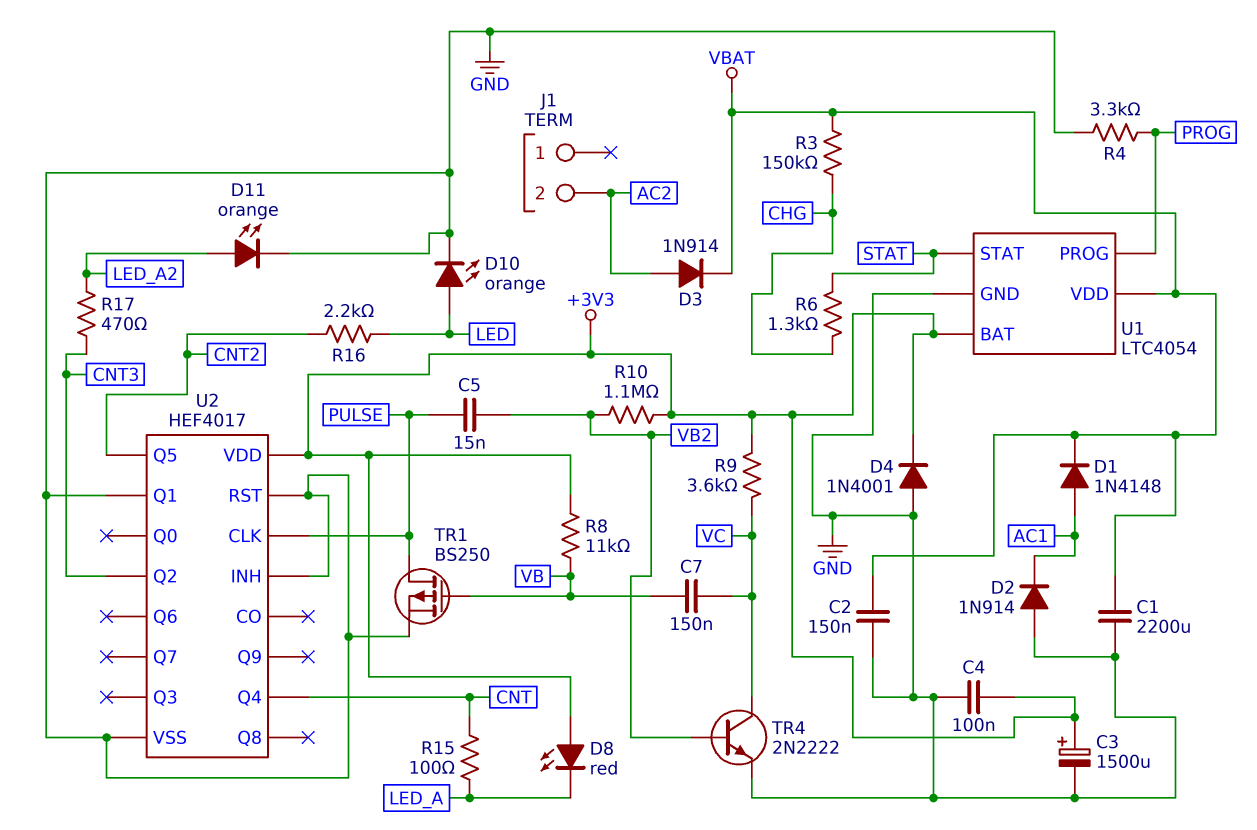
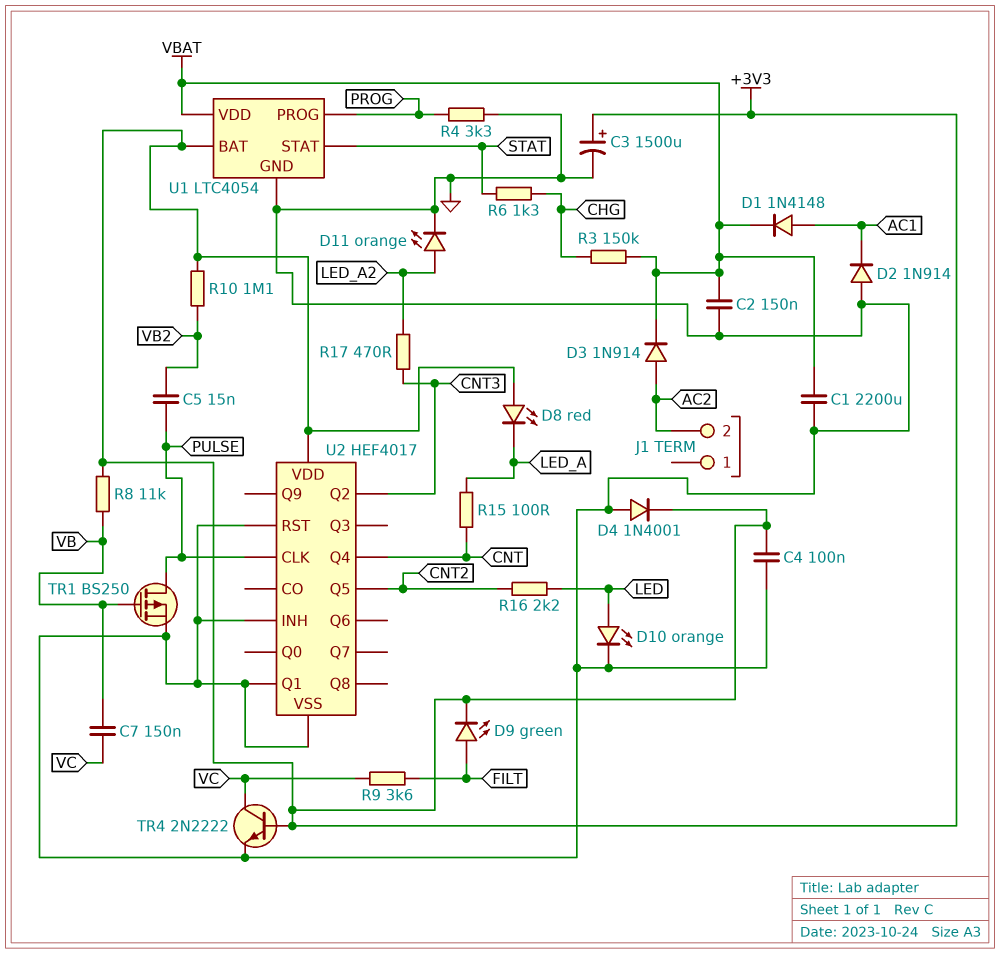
D9: none -> LED green (A FILT, K +3V3)
R9: 3.6k (+3V3, VC) -> 3.6k (FILT, VC)
TR4: NPN 2N2222 (B VB2, C VC, E GND) -> NPN 2N2222 (B +3V3, C VC, E GND)

